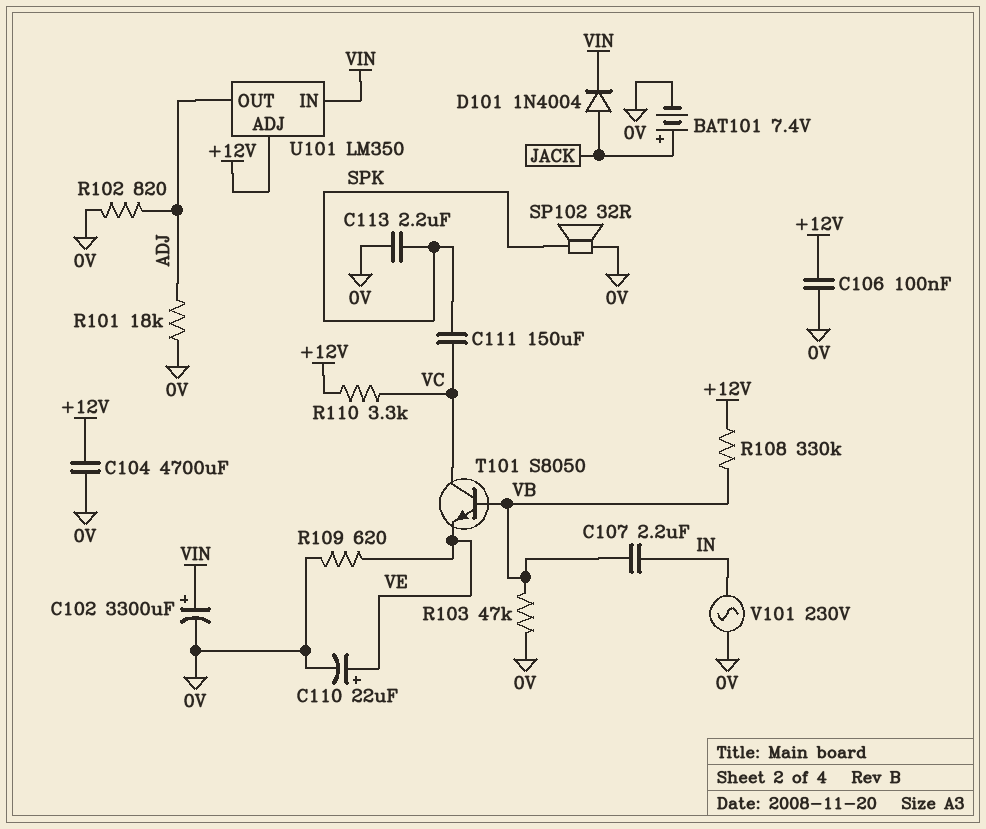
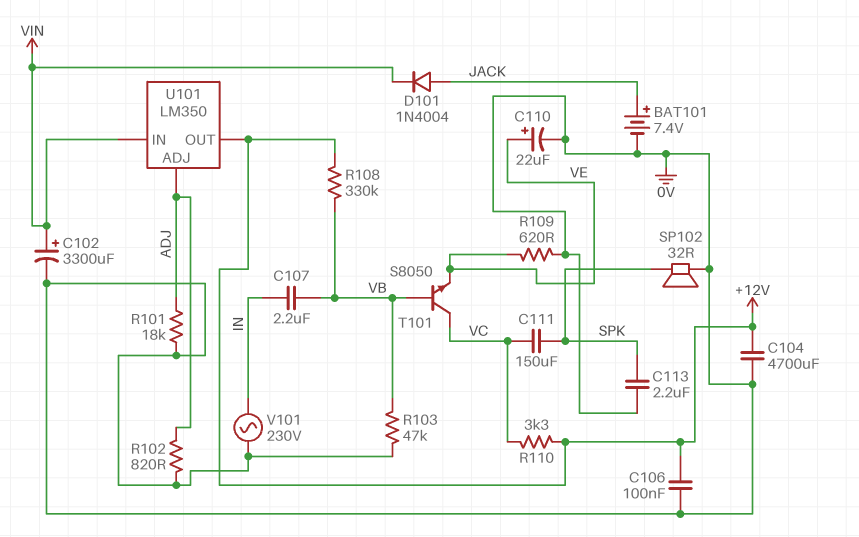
U101 pin ADJ: +12V -> ADJ
U101 pin OUT: ADJ -> +12V

